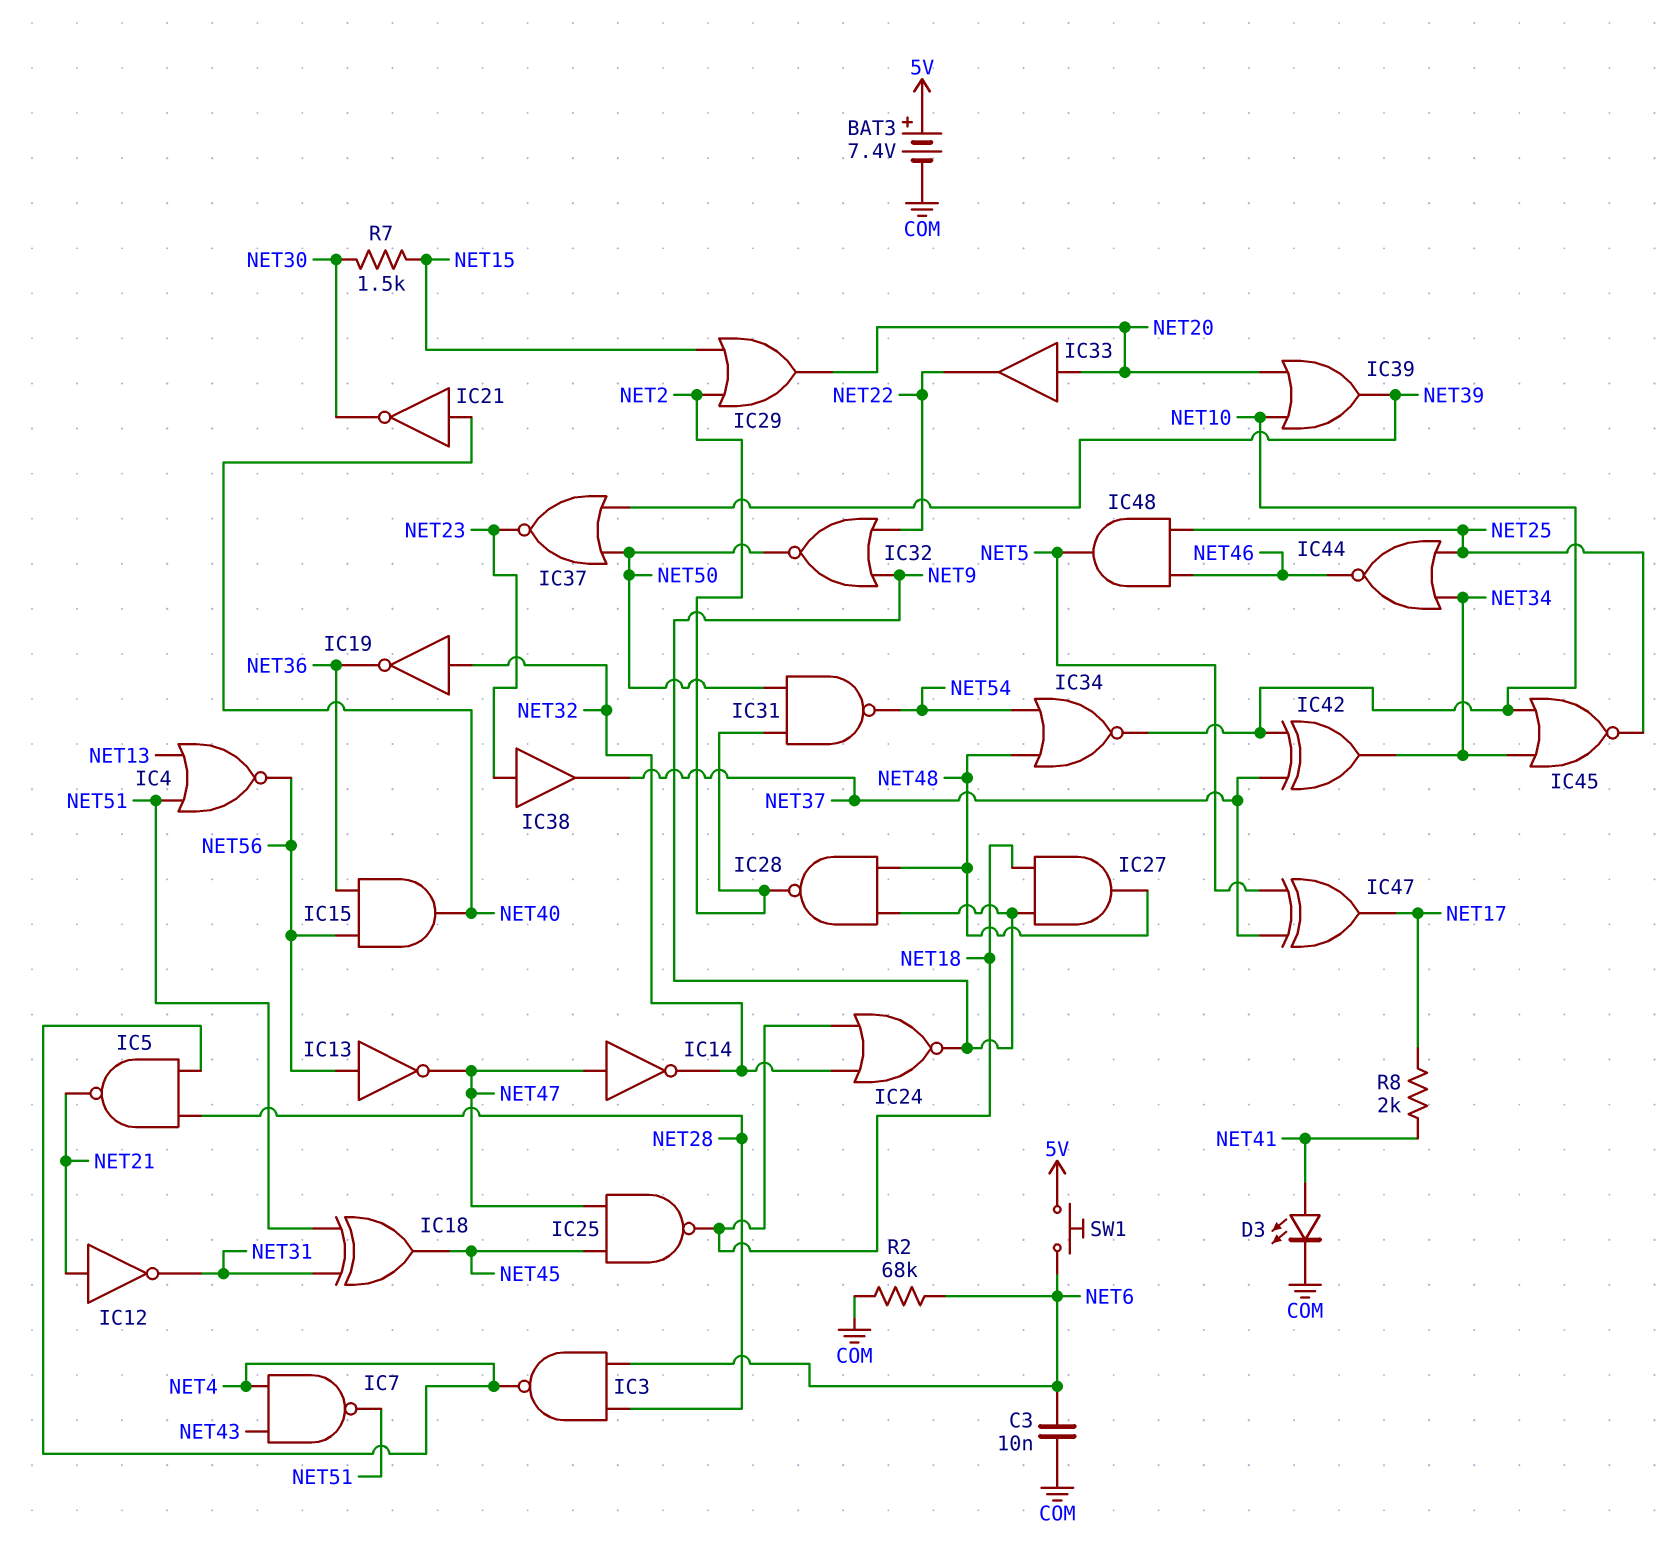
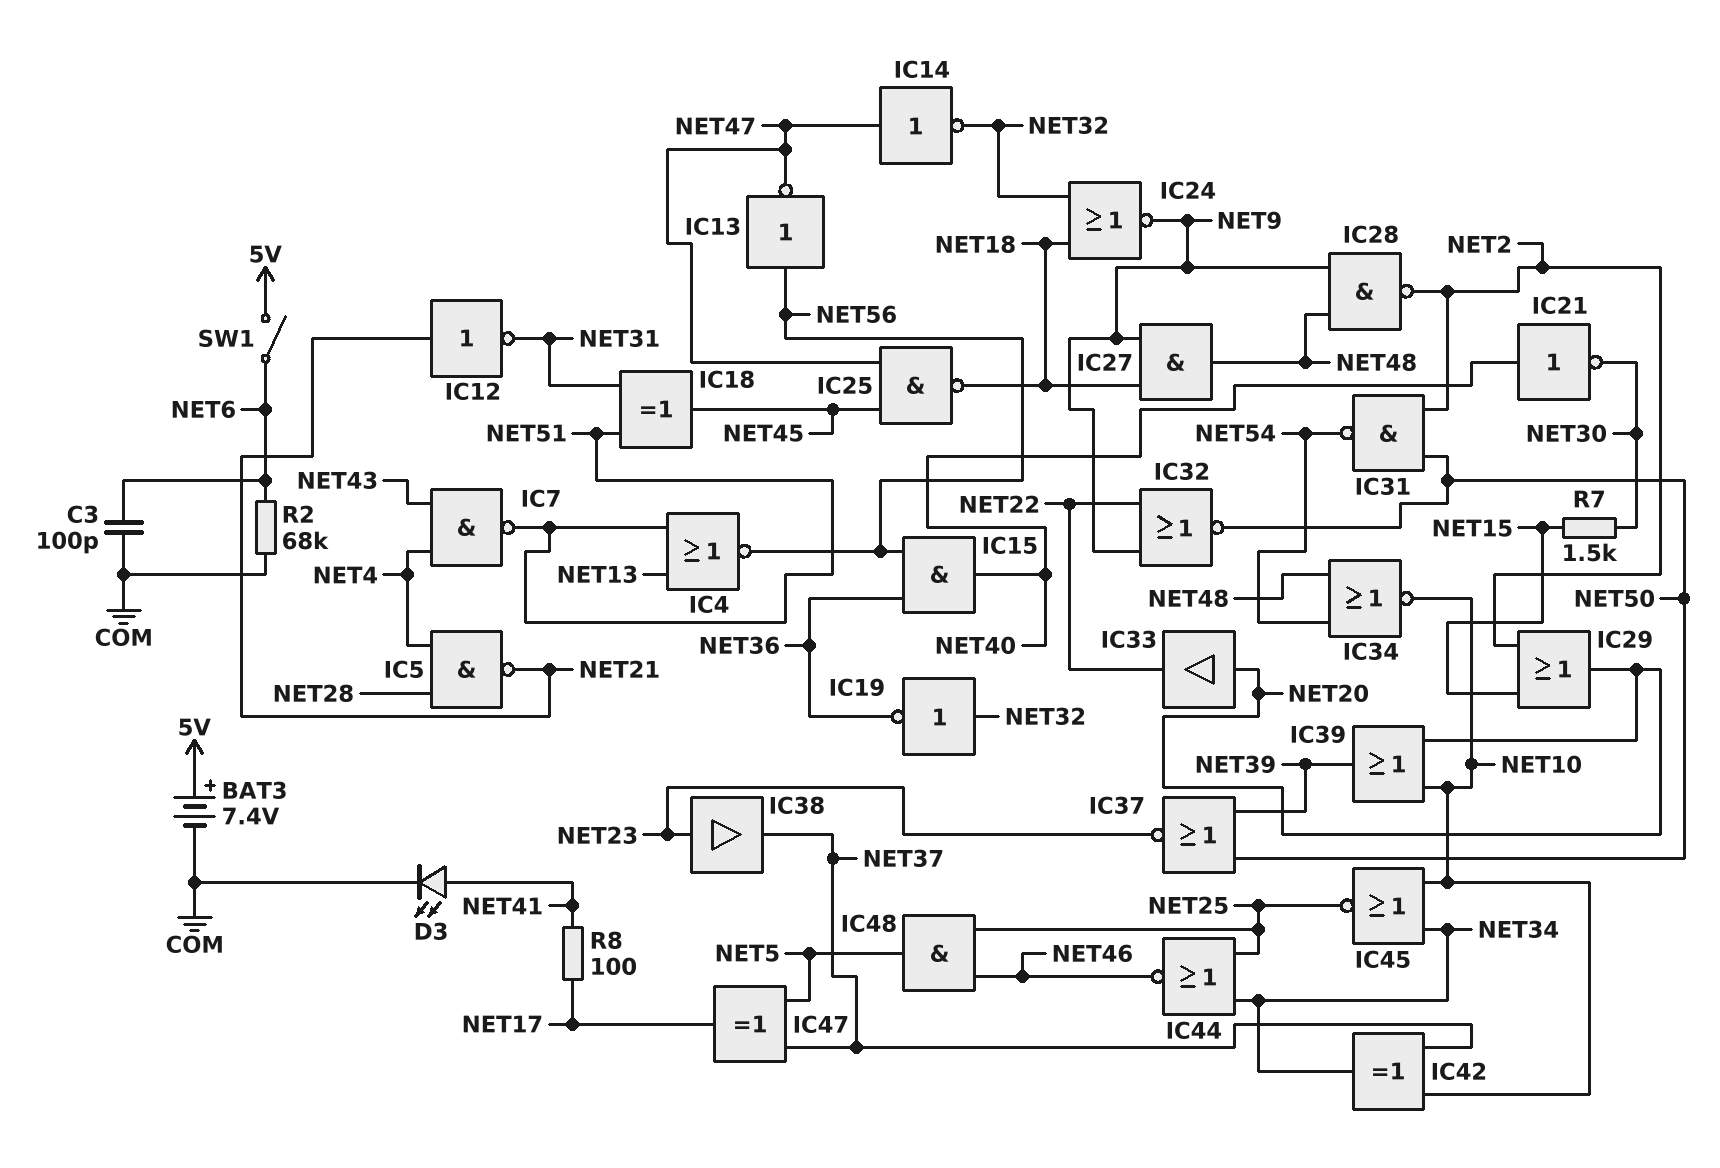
C3: 10nF (COM, NET6) -> 100pF (COM, NET6)
IC3: NAND (in NET6, in NET28, out NET4) -> none
R8: 2k (NET17, NET41) -> 100 (NET17, NET41)
SW1: button (5V, NET6) -> switch (5V, NET6)

